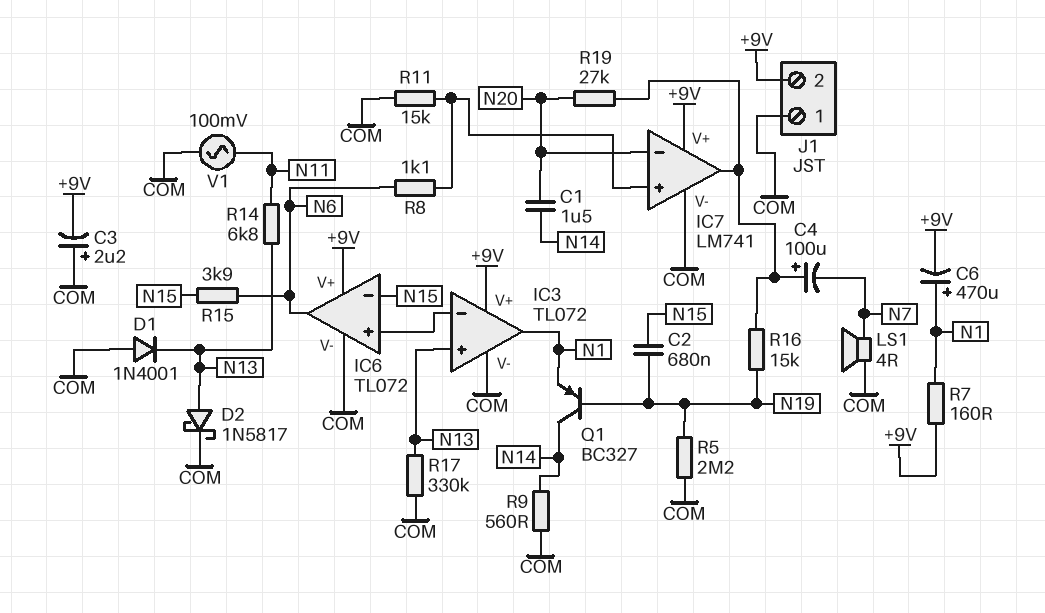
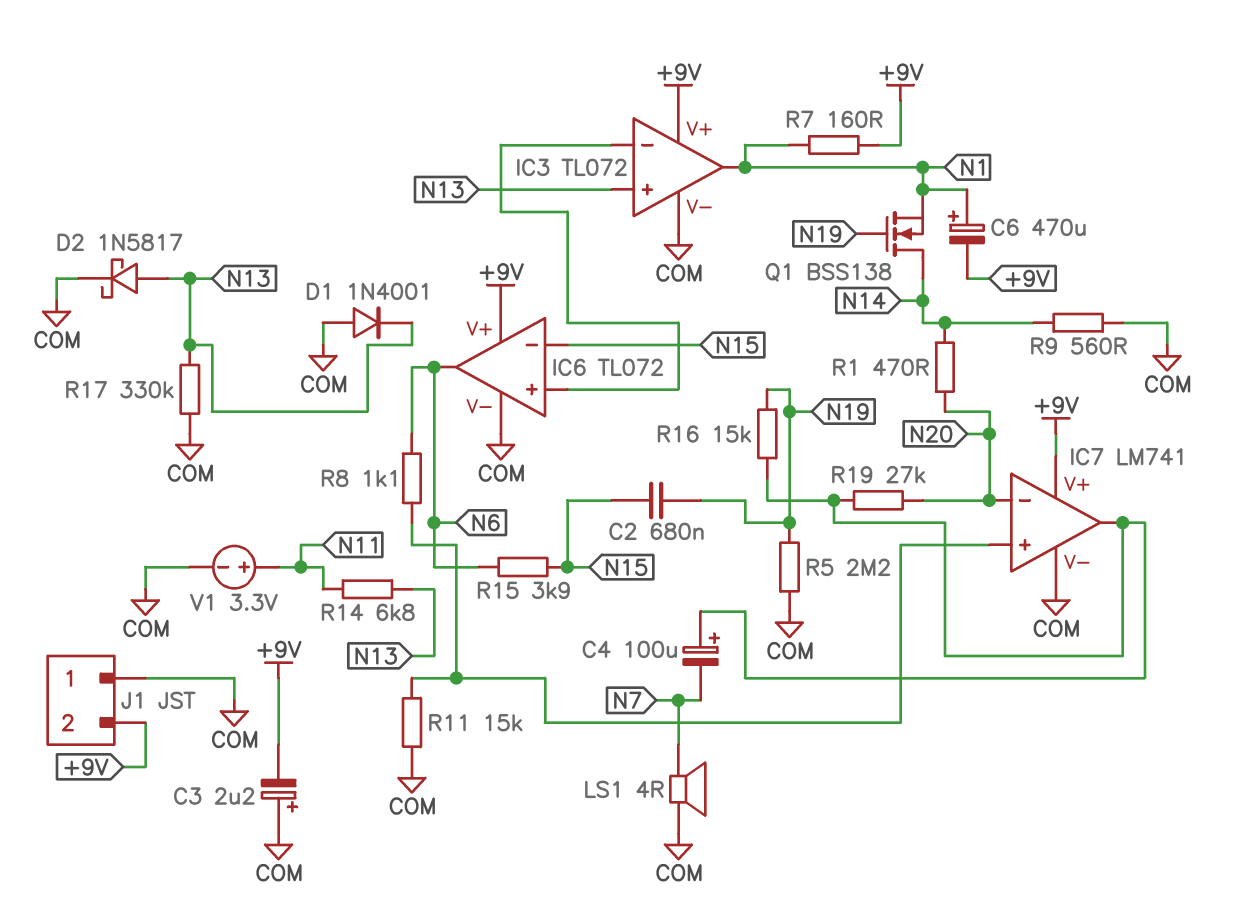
C1: 1.5uF (N14, N20) -> none
Q1: PNP BC327 (B N19, C N14, E N1) -> NMOS BSS138 (G N19, D N14, S N1)
R1: none -> 470 (N14, N20)
V1: AC 100mV (COM, N11) -> 3.3V (plus N11, minus COM)

